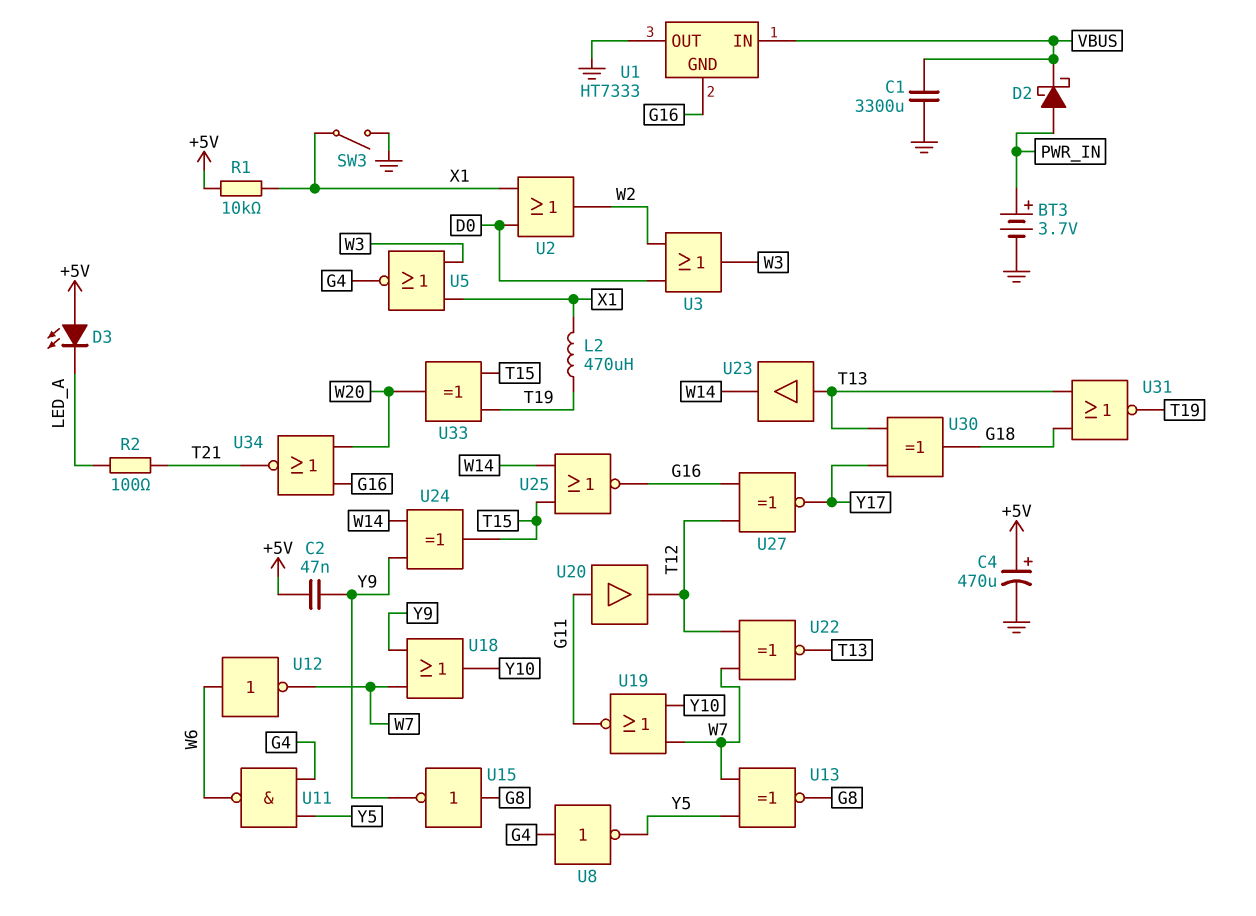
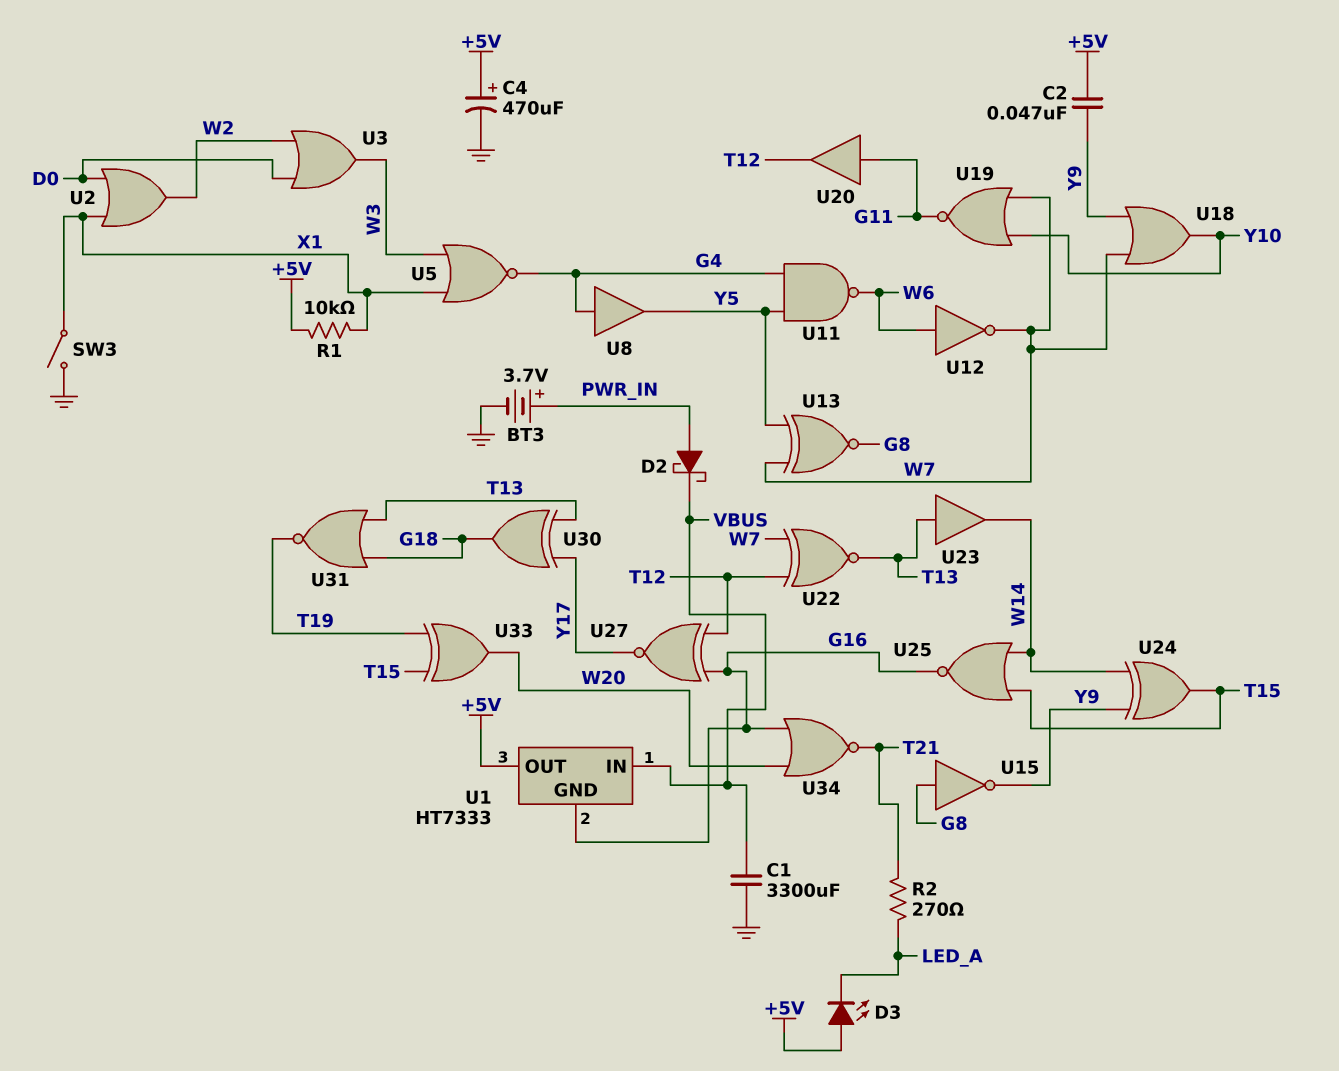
L2: 470uH (T19, X1) -> none
R2: 100 (LED_A, T21) -> 270 (LED_A, T21)
U1 pin OUT: GND -> +5V
U8: NOT (in G4, out Y5) -> buffer (in G4, out Y5)

